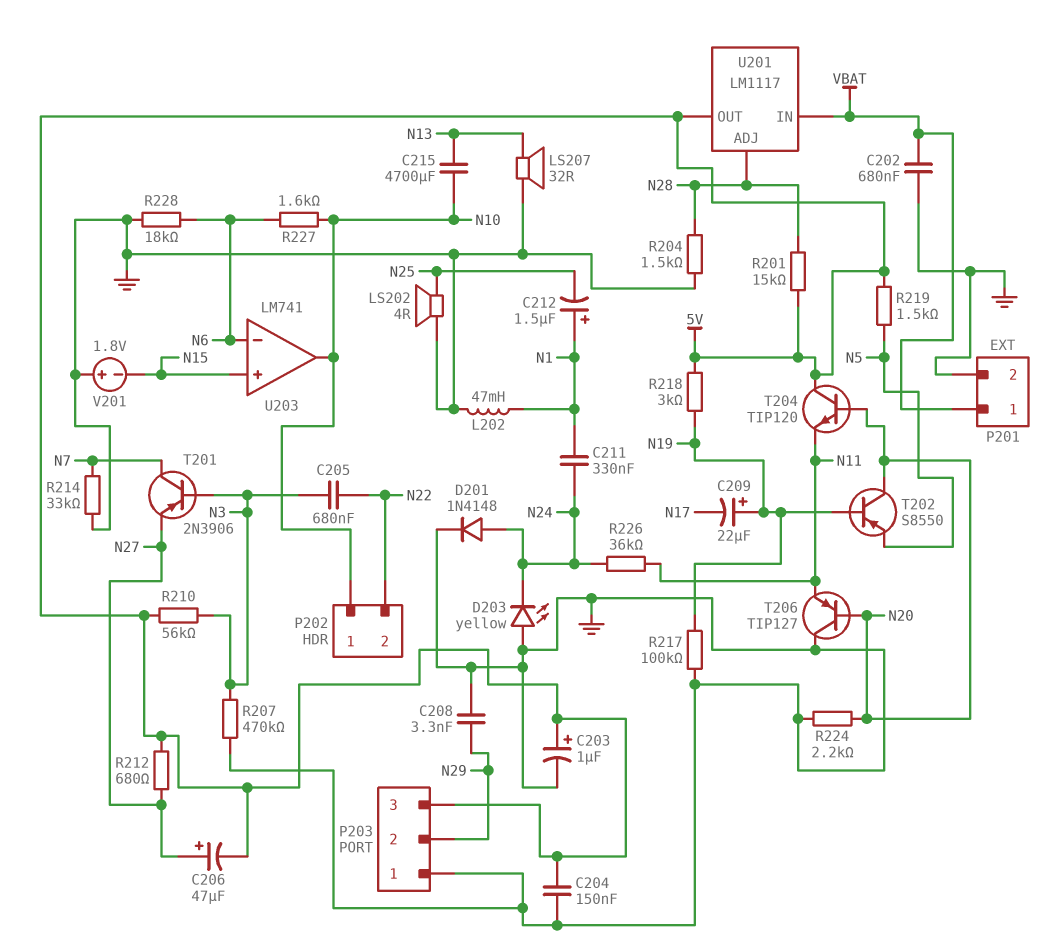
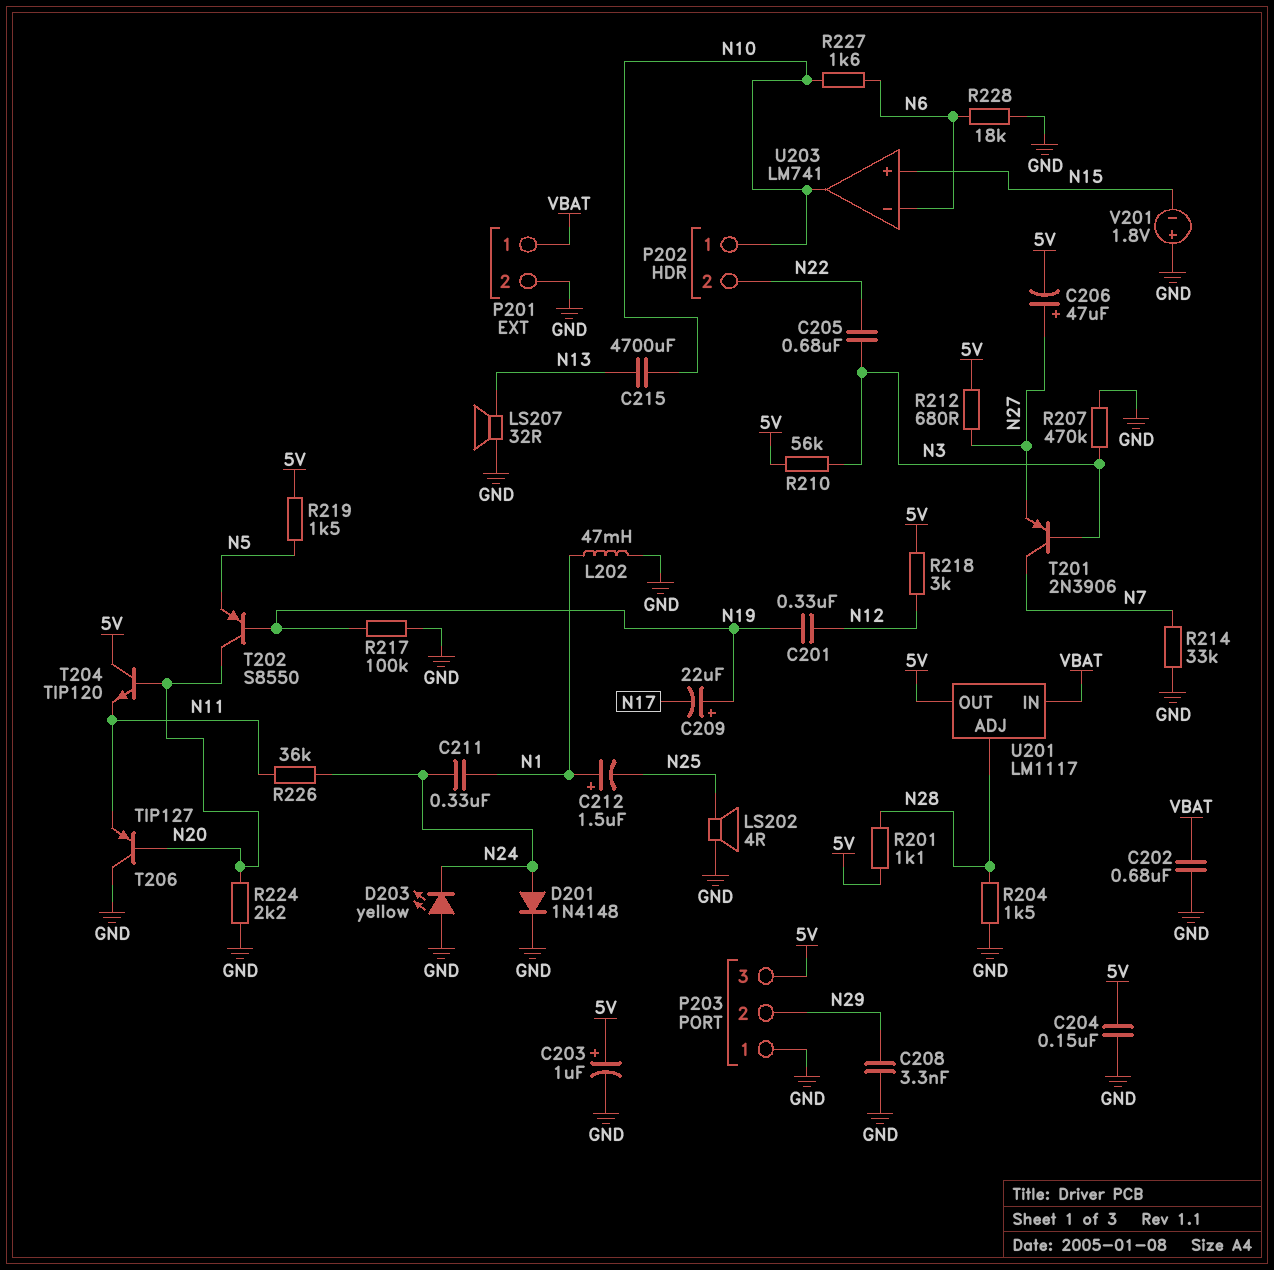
C201: none -> 330nF (N12, N19)
R201: 15k (5V, N28) -> 1.1k (5V, N28)
R218: 3k (5V, N19) -> 3k (5V, N12)

